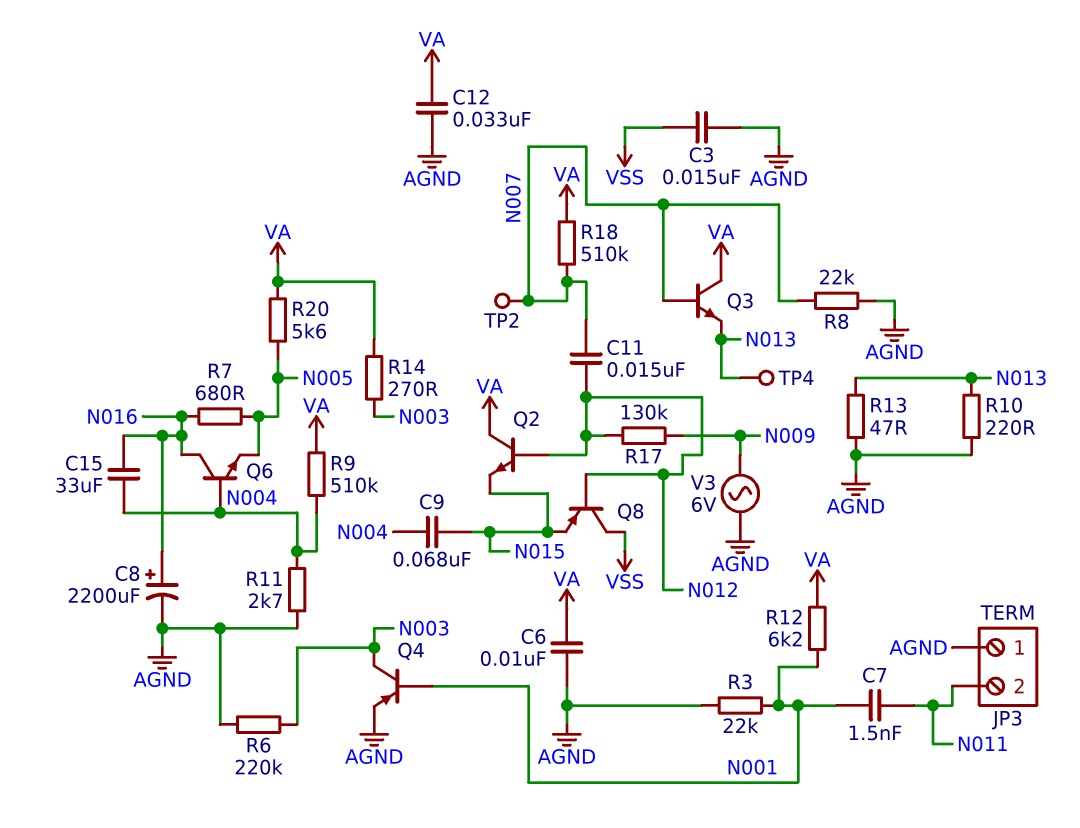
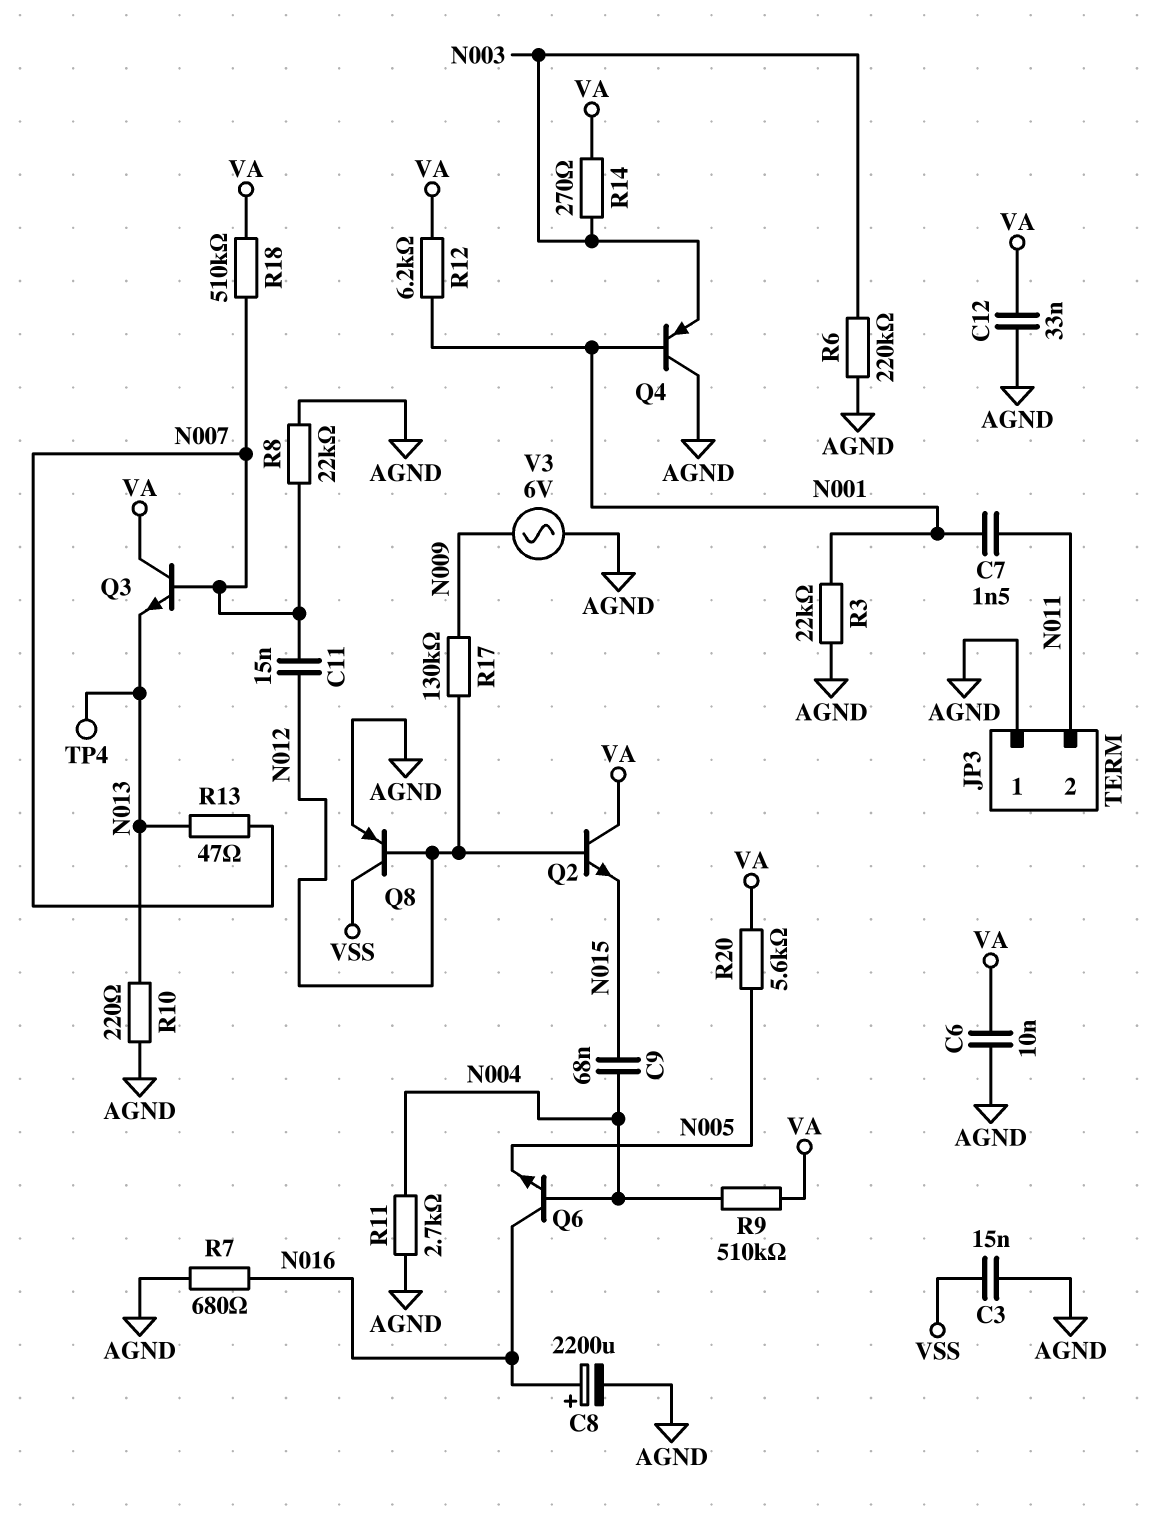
C15: 33uF (N004, N016) -> none
Q4: PNP (B N001, C N003, E AGND) -> PNP (B N001, C AGND, E N003)
Q8: PNP (B N012, C VSS, E N015) -> PNP (B N012, C VSS, E AGND)
R7: 680 (N005, N016) -> 680 (AGND, N016)
R13: 47 (AGND, N013) -> 47 (N007, N013)
TP2: test point (N007) -> none

